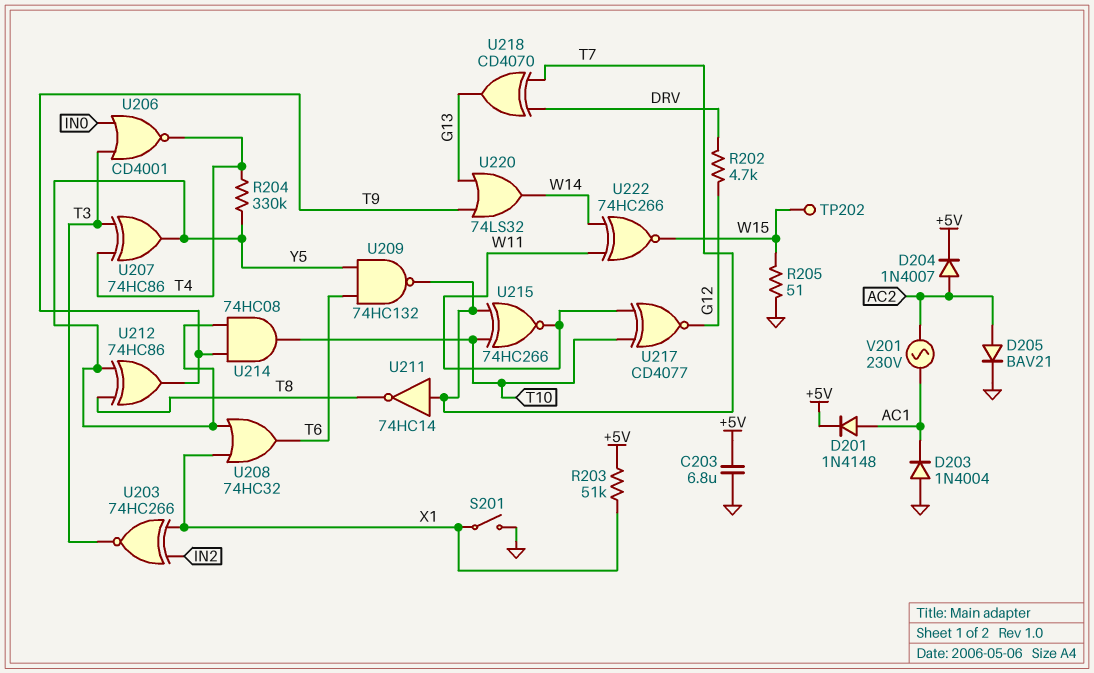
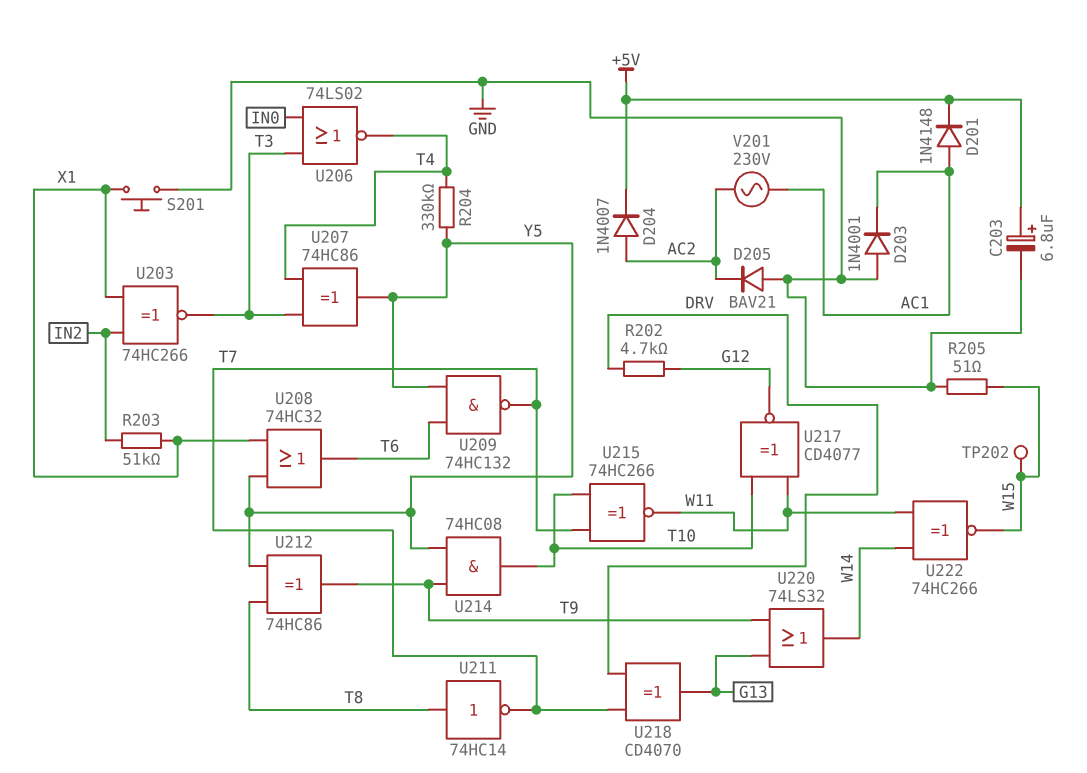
C203: 6.8uF (+5V, GND) -> 6.8uF (plus +5V, minus GND)
D203: diode 1N4004 (A GND, K AC1) -> diode 1N4001 (A GND, K AC1)
D205: diode BAV21 (A AC2, K GND) -> diode BAV21 (A GND, K AC2)
R203: 51k (+5V, X1) -> 51k (IN2, X1)
S201: switch (GND, X1) -> button (GND, X1)
U206: NOR CD4001 (in IN0, in T3, out T4) -> NOR 74LS02 (in IN0, in T3, out T4)
U211: NOT 74HC14 (in T7, out T8) -> NOT 74HC14 (in T8, out T7)

